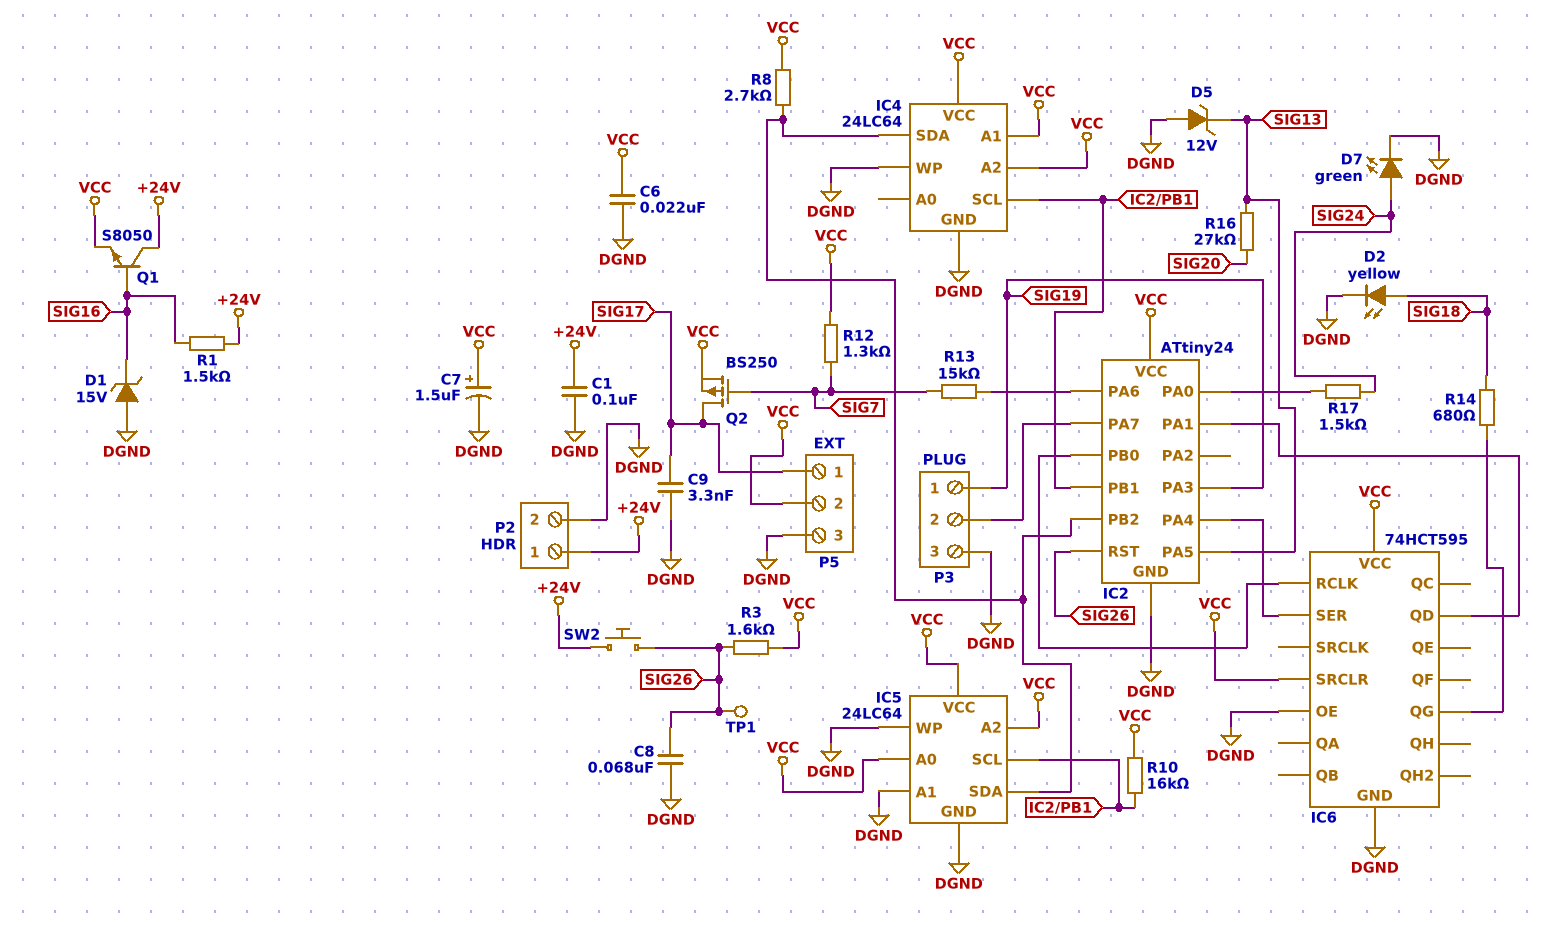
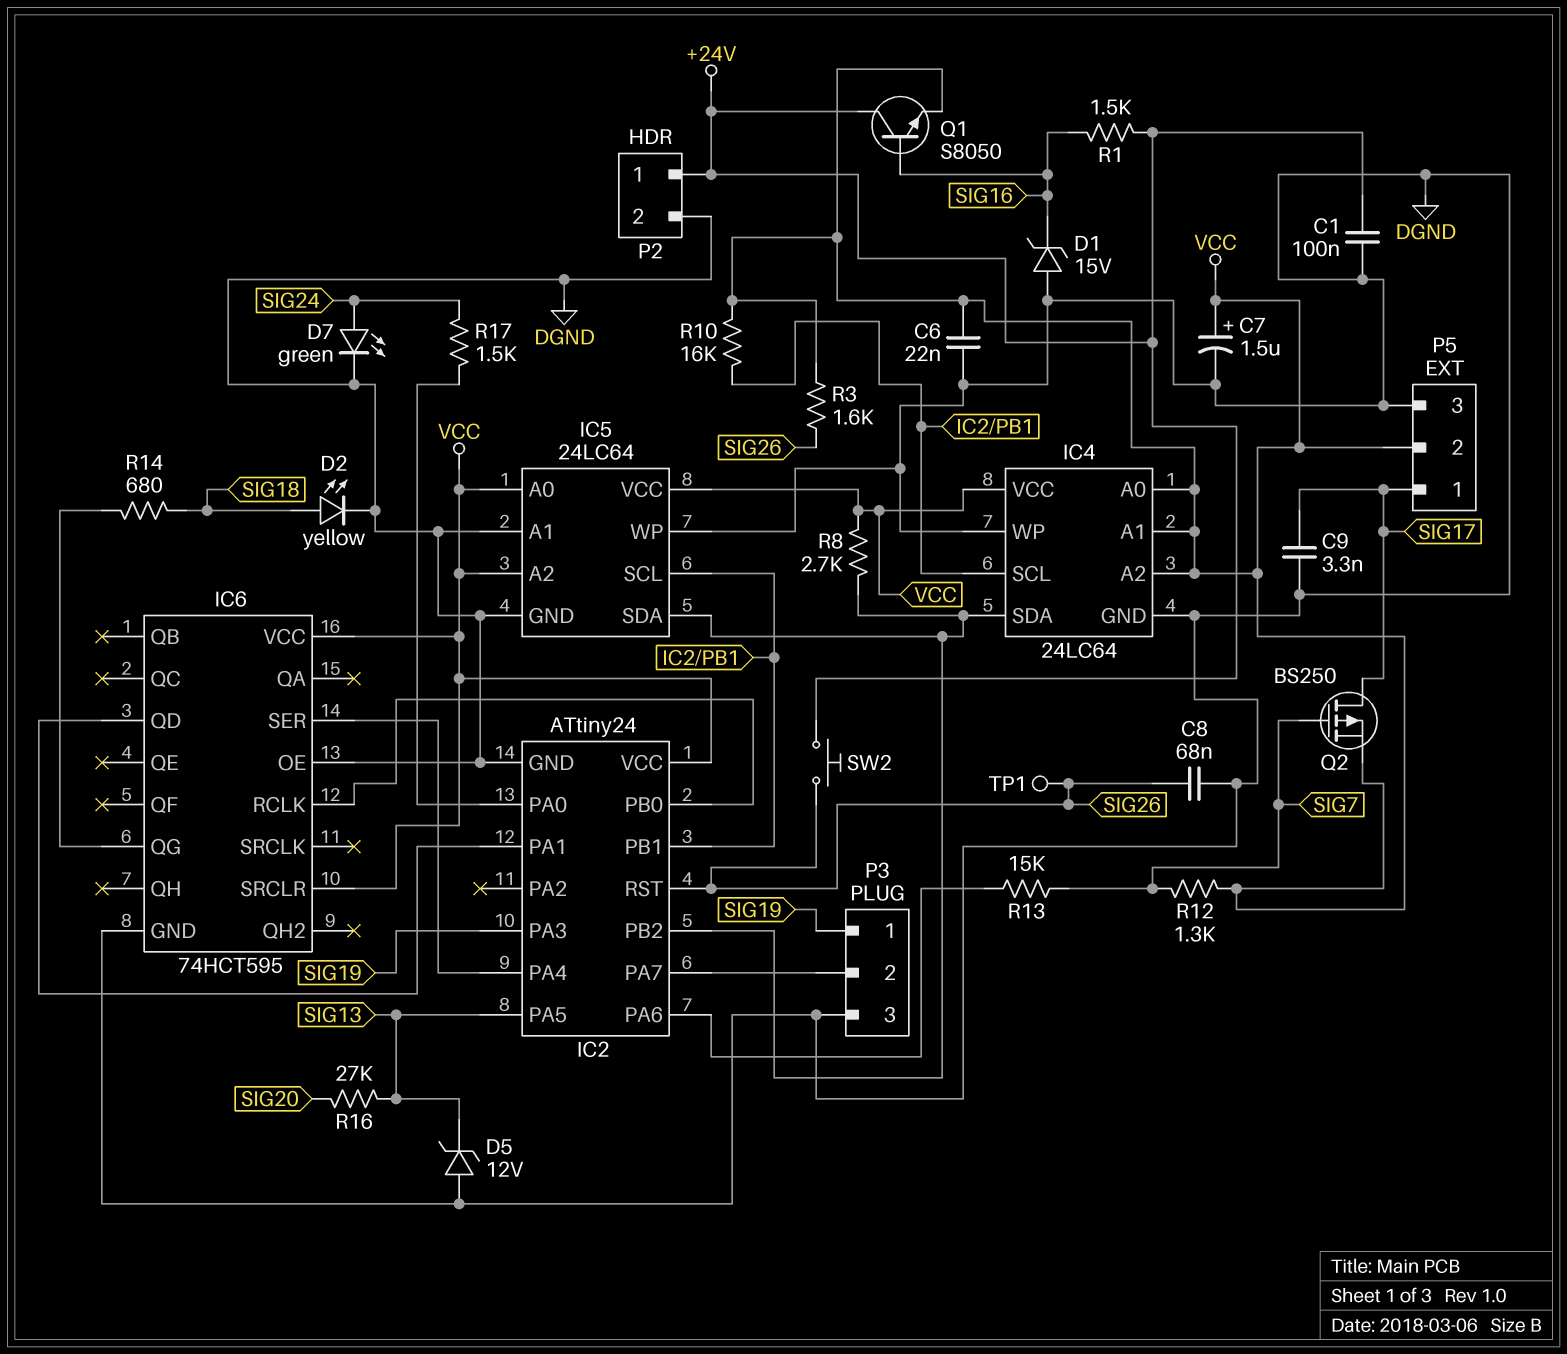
IC4 pin A0: none -> VCC

